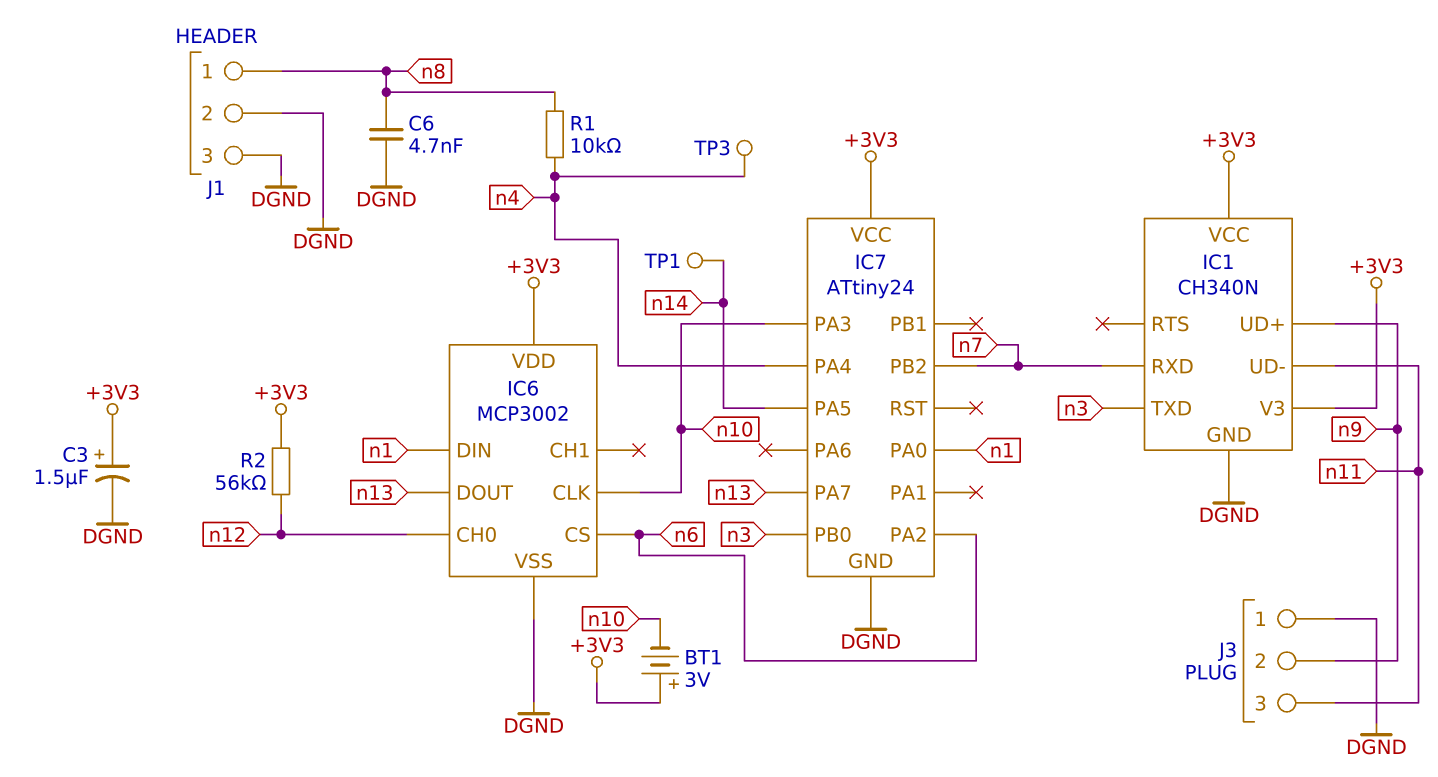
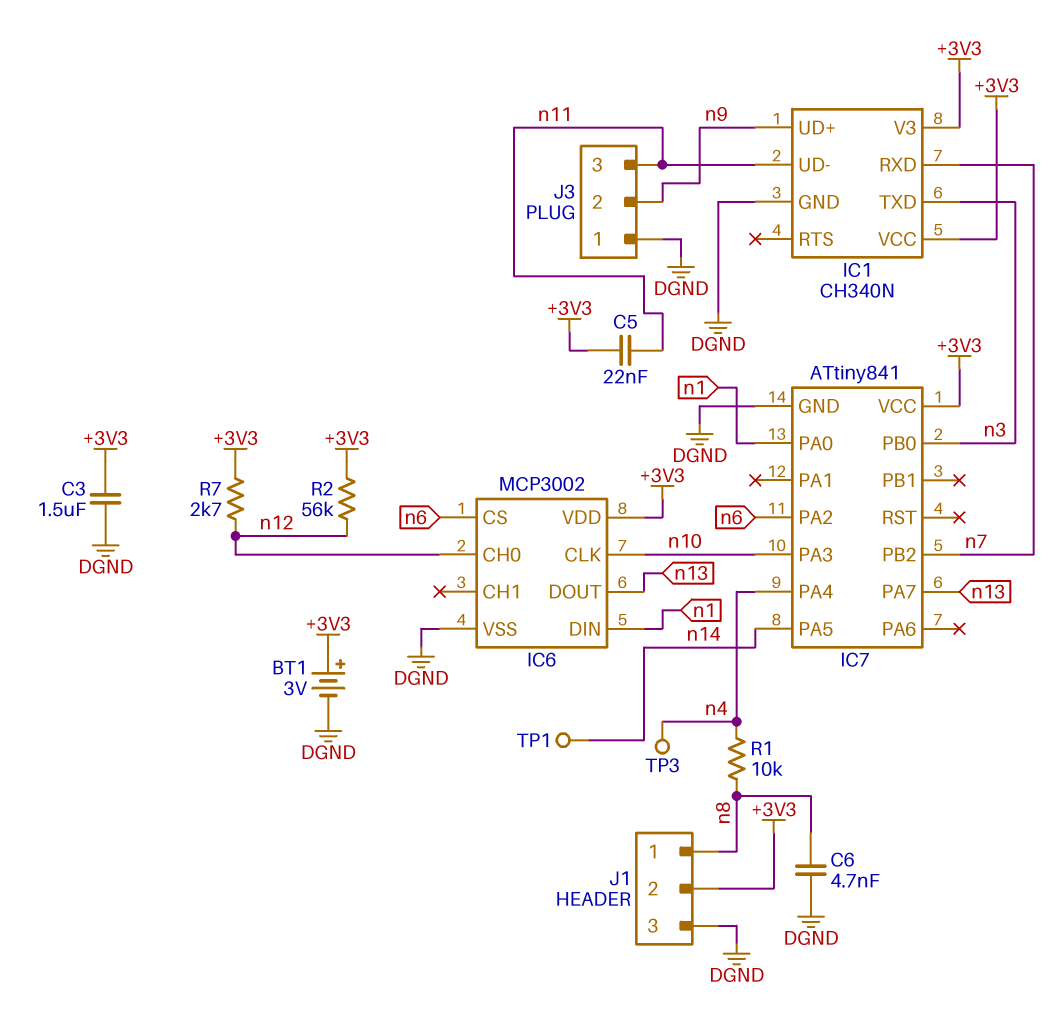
BT1: 3V (plus +3V3, minus n10) -> 3V (plus +3V3, minus DGND)
C3: 1.5uF (plus +3V3, minus DGND) -> 1.5uF (+3V3, DGND)
C5: none -> 22nF (+3V3, n11)
IC7: ATtiny24 -> ATtiny841
J1 pin 2: DGND -> +3V3
R7: none -> 2.7k (+3V3, n12)

